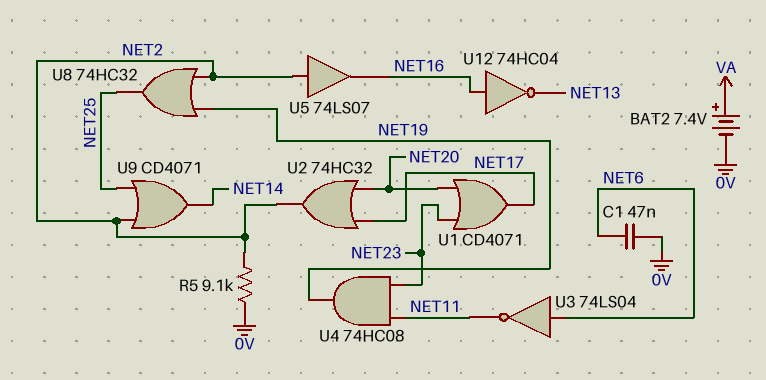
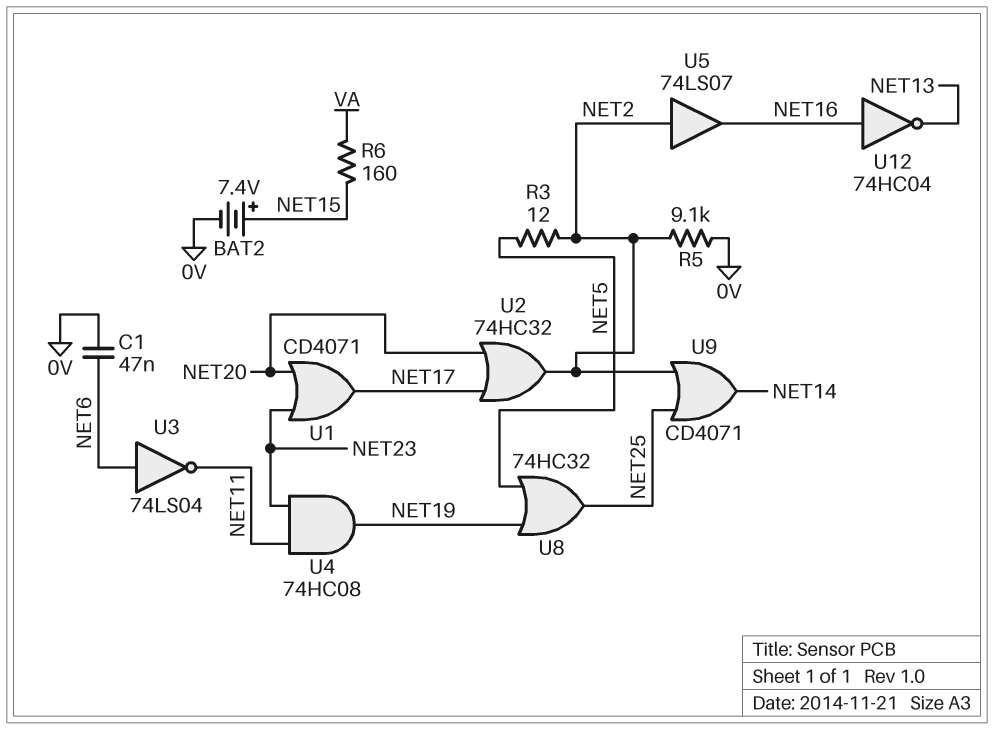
BAT2: 7.4V (plus VA, minus 0V) -> 7.4V (plus NET15, minus 0V)
R3: none -> 12 (NET2, NET5)
R6: none -> 160 (NET15, VA)
U8: OR 74HC32 (in NET2, in NET19, out NET25) -> OR 74HC32 (in NET5, in NET19, out NET25)

